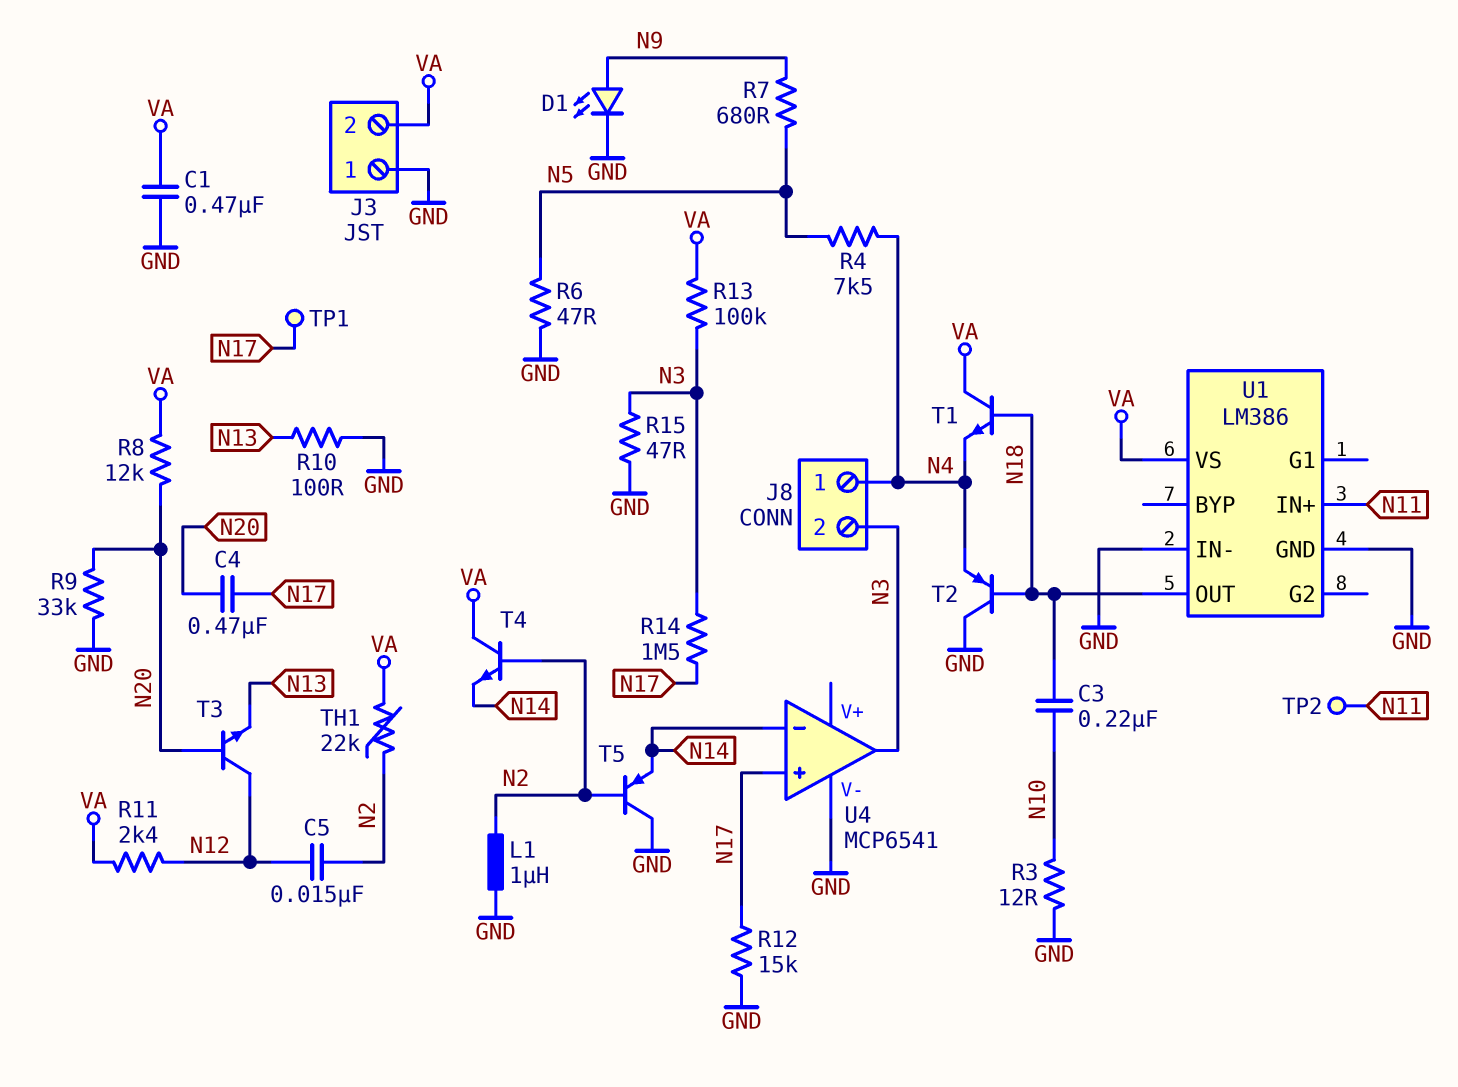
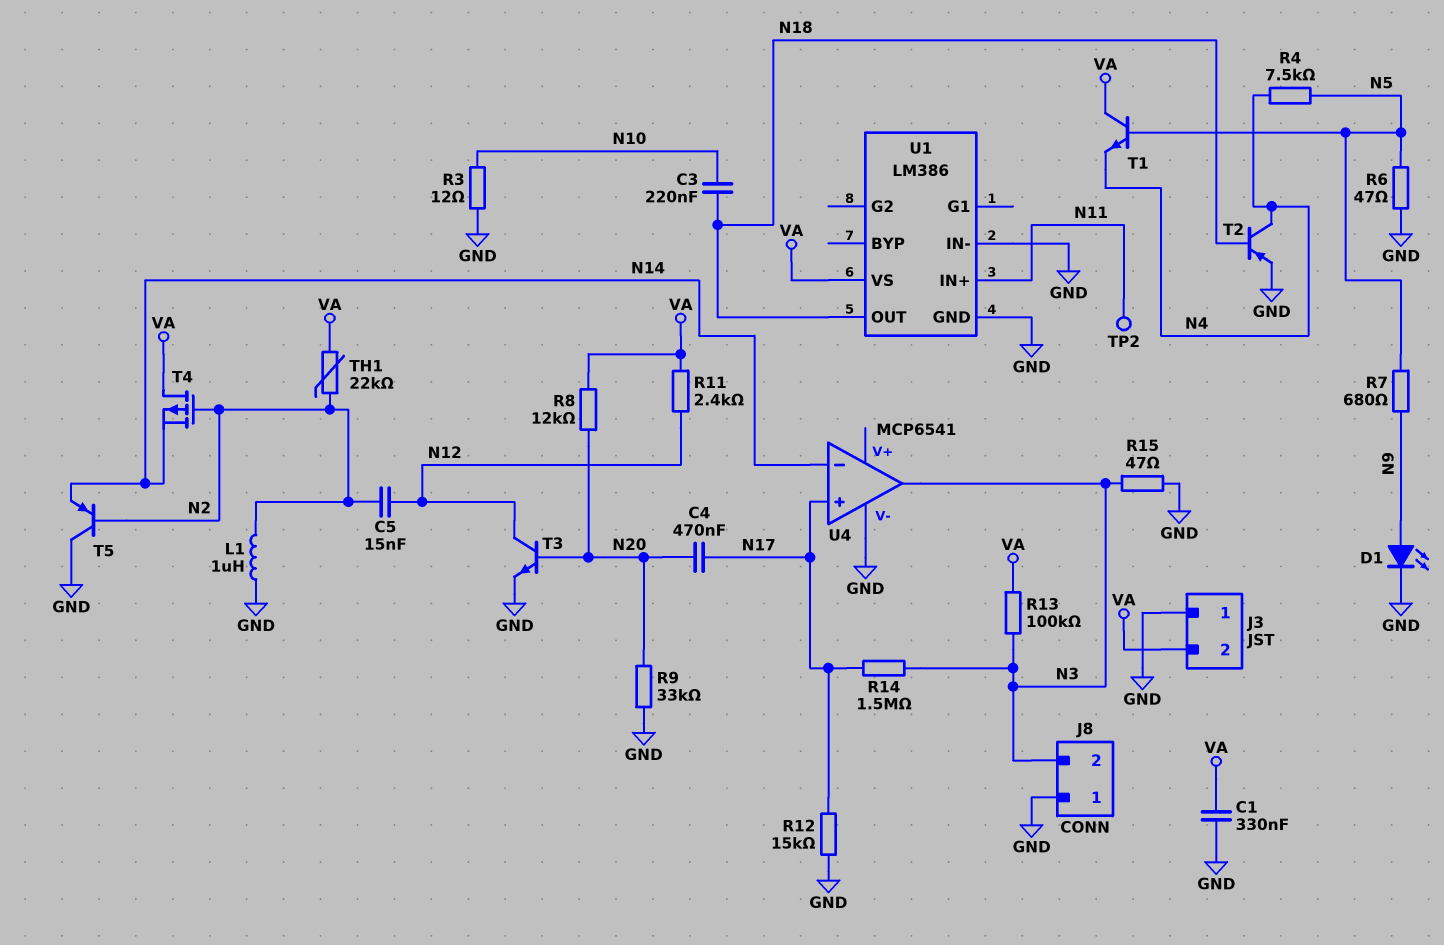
C1: 470nF (GND, VA) -> 330nF (GND, VA)
J8 pin 1: N4 -> GND
R10: 100 (GND, N13) -> none
T1: NPN (B N18, C VA, E N4) -> NPN (B N5, C VA, E N4)
T2: PNP (B N18, C GND, E N4) -> PNP (B N18, C N4, E GND)
T3: NPN (B N20, C N12, E N13) -> NPN (B N20, C N12, E GND)
T4: NPN (B N2, C VA, E N14) -> PMOS (G N2, D VA, S N14)
TP1: test point (N17) -> none

